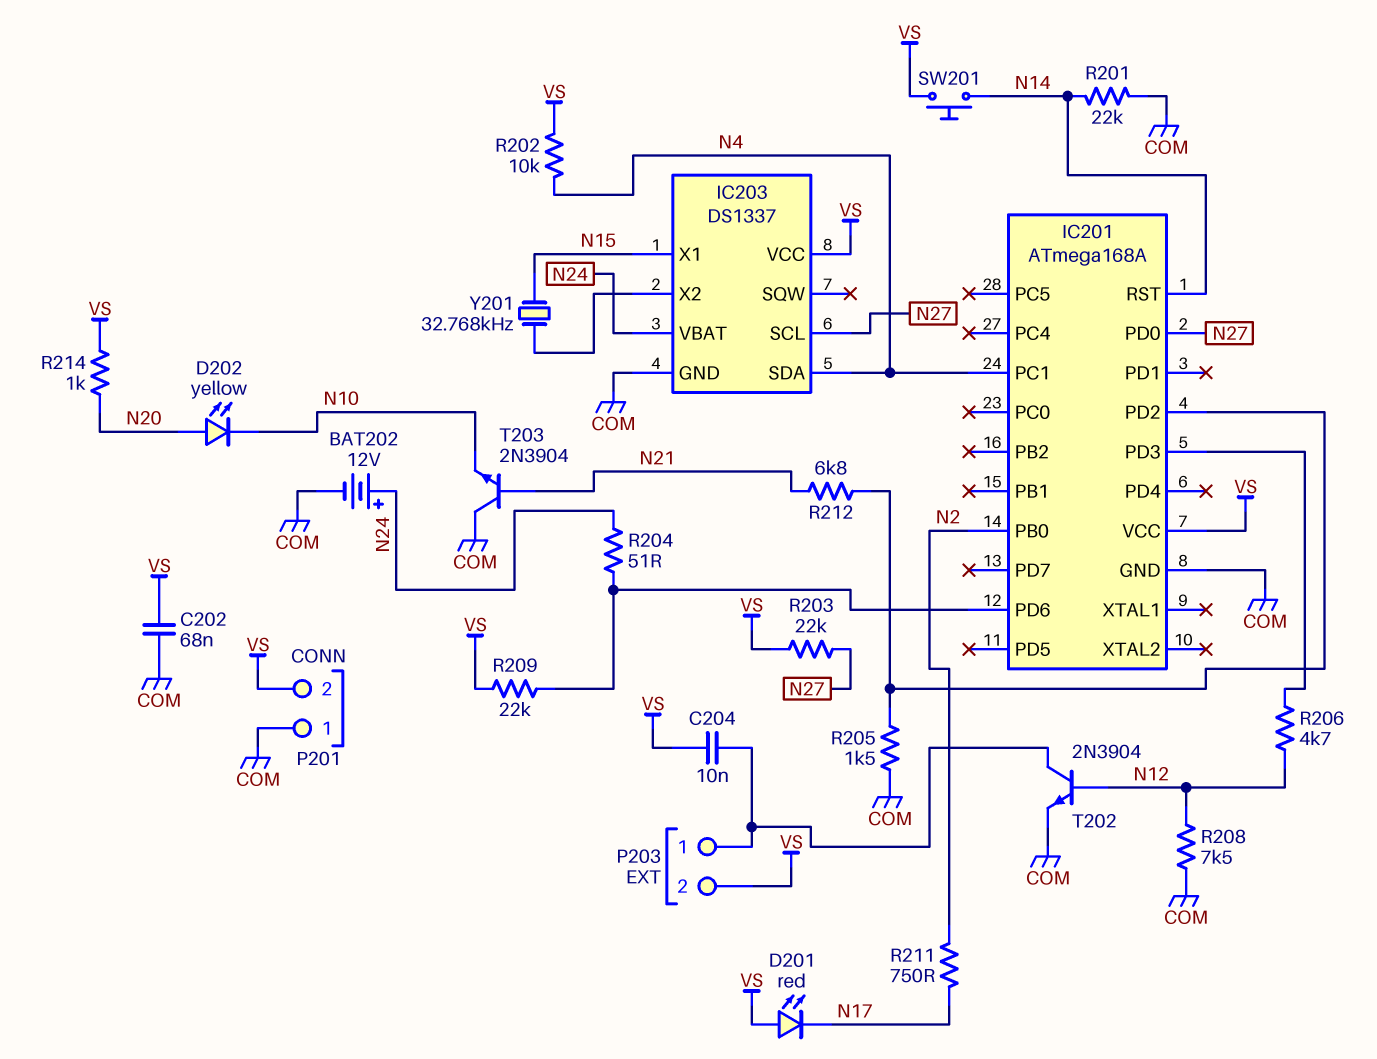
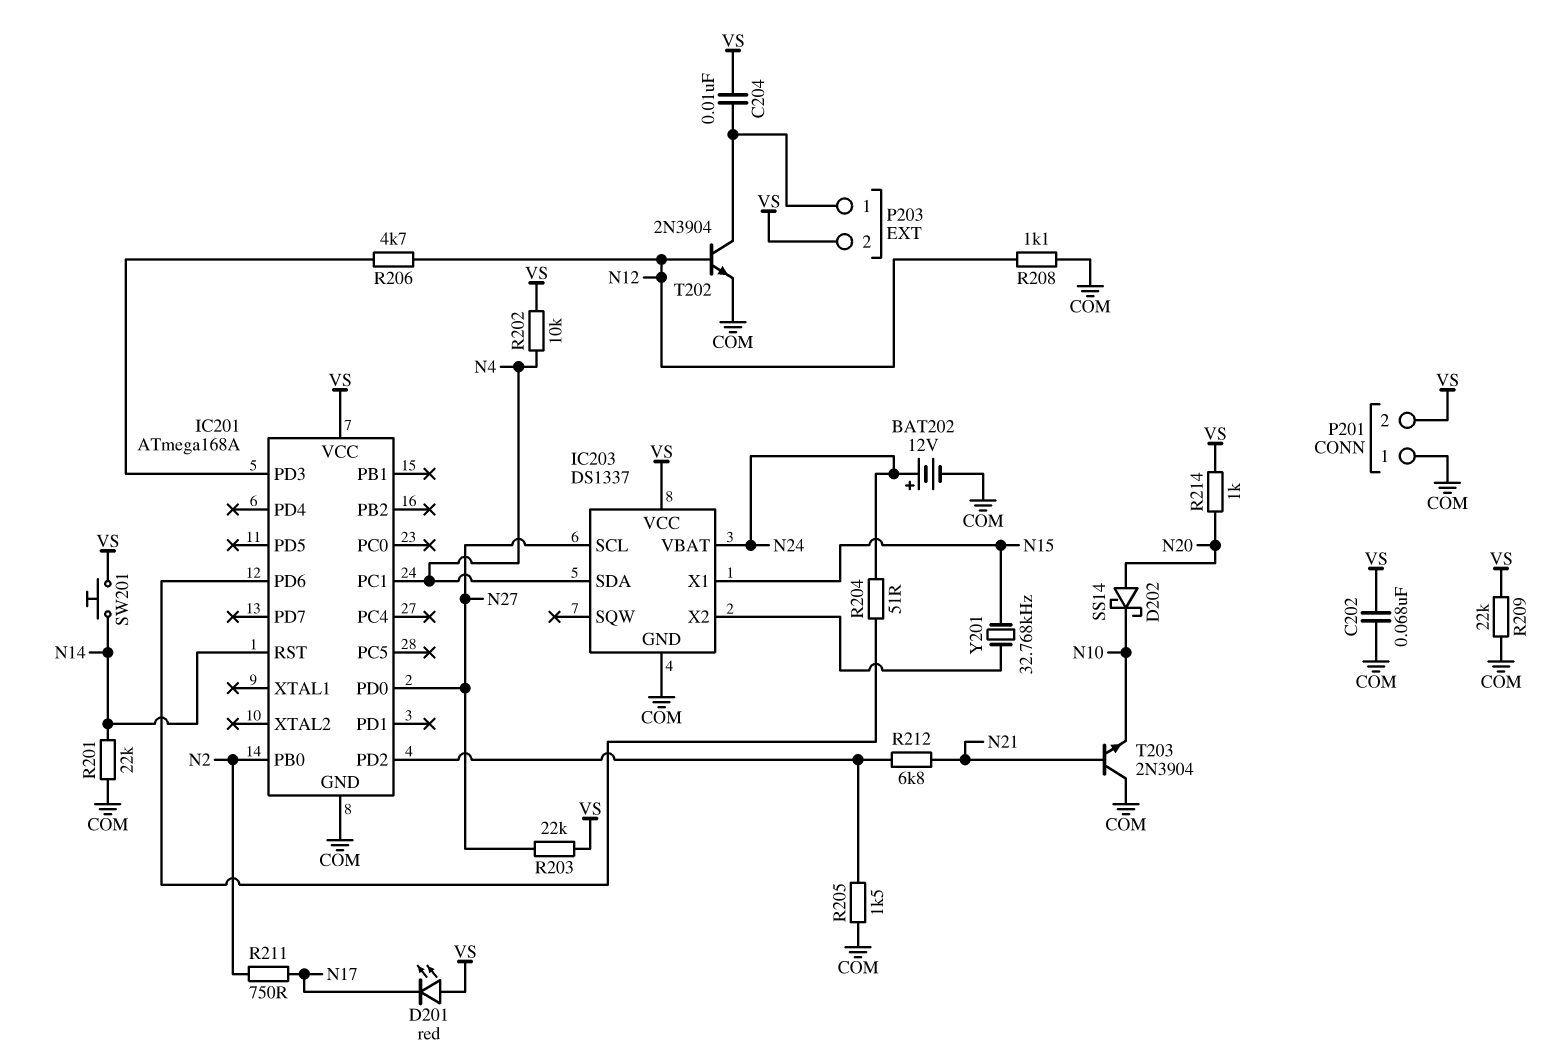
D202: LED yellow (A N20, K N10) -> schottky SS14 (A N20, K N10)
R208: 7.5k (COM, N12) -> 1.1k (COM, N12)
R209: 22k (IC201/PD6, VS) -> 22k (COM, VS)

